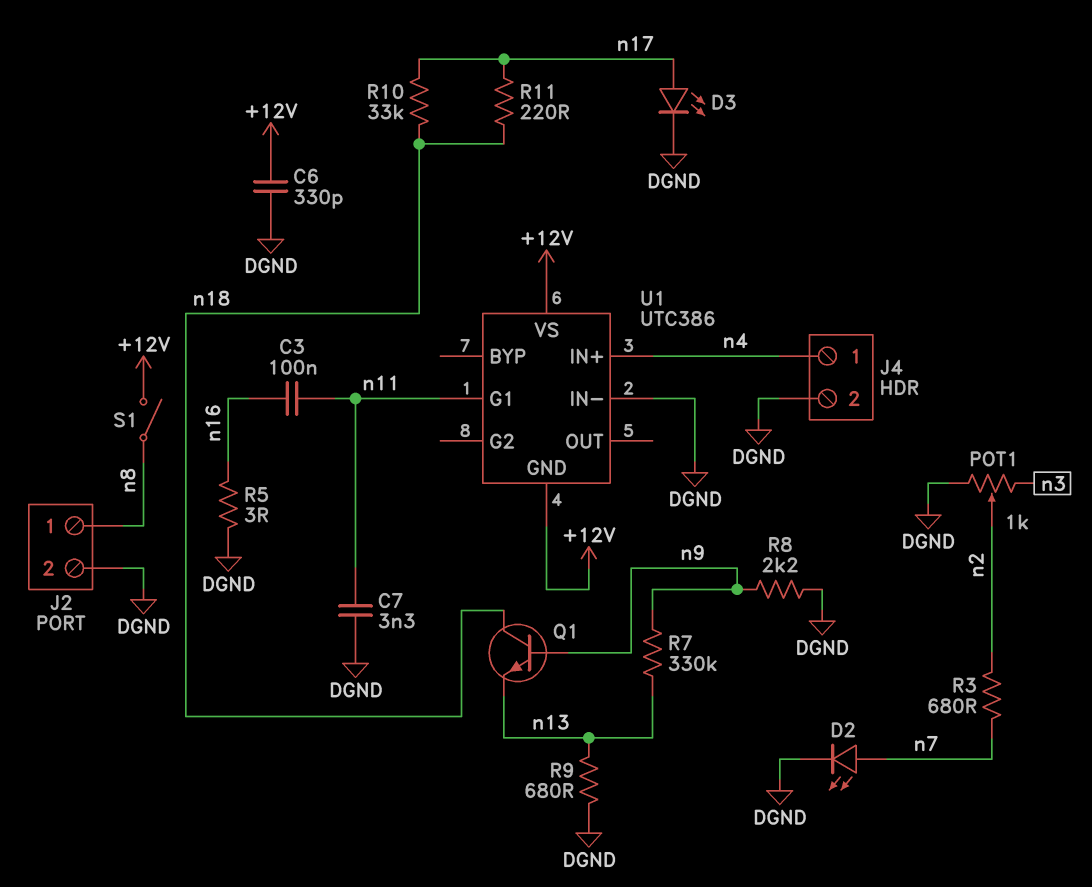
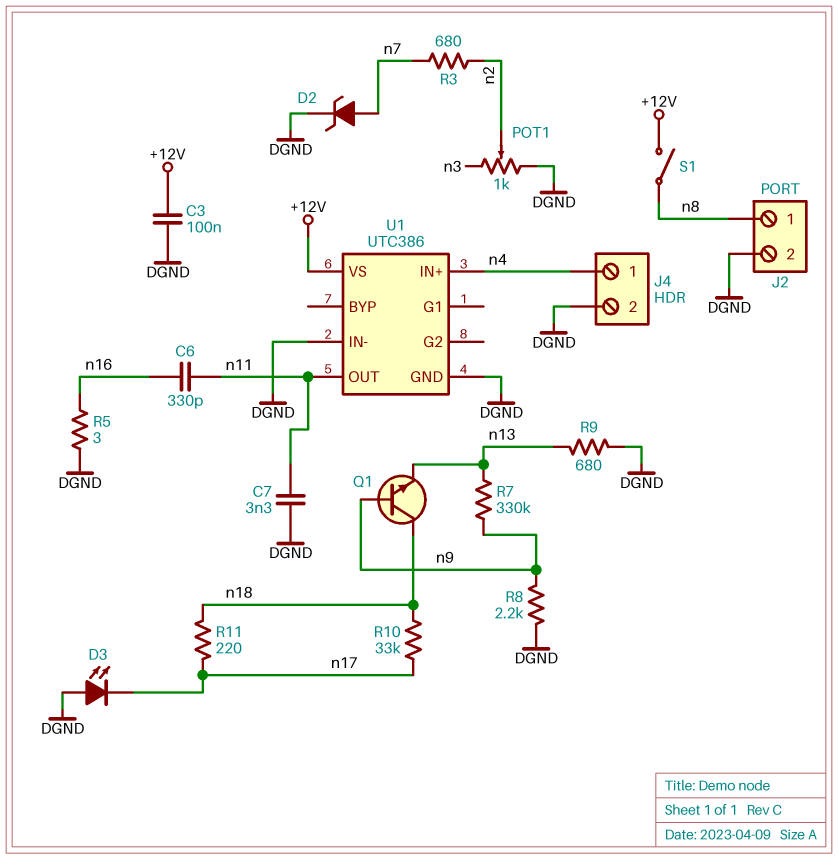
C3: 100nF (n11, n16) -> 100nF (+12V, DGND)
C6: 330pF (+12V, DGND) -> 330pF (n11, n16)
D2: LED (A n7, K DGND) -> zener (A n7, K DGND)
D3: LED (A n17, K DGND) -> LED (A DGND, K n17)
U1 pin G1: n11 -> none
U1 pin GND: +12V -> DGND
U1 pin OUT: none -> n11

